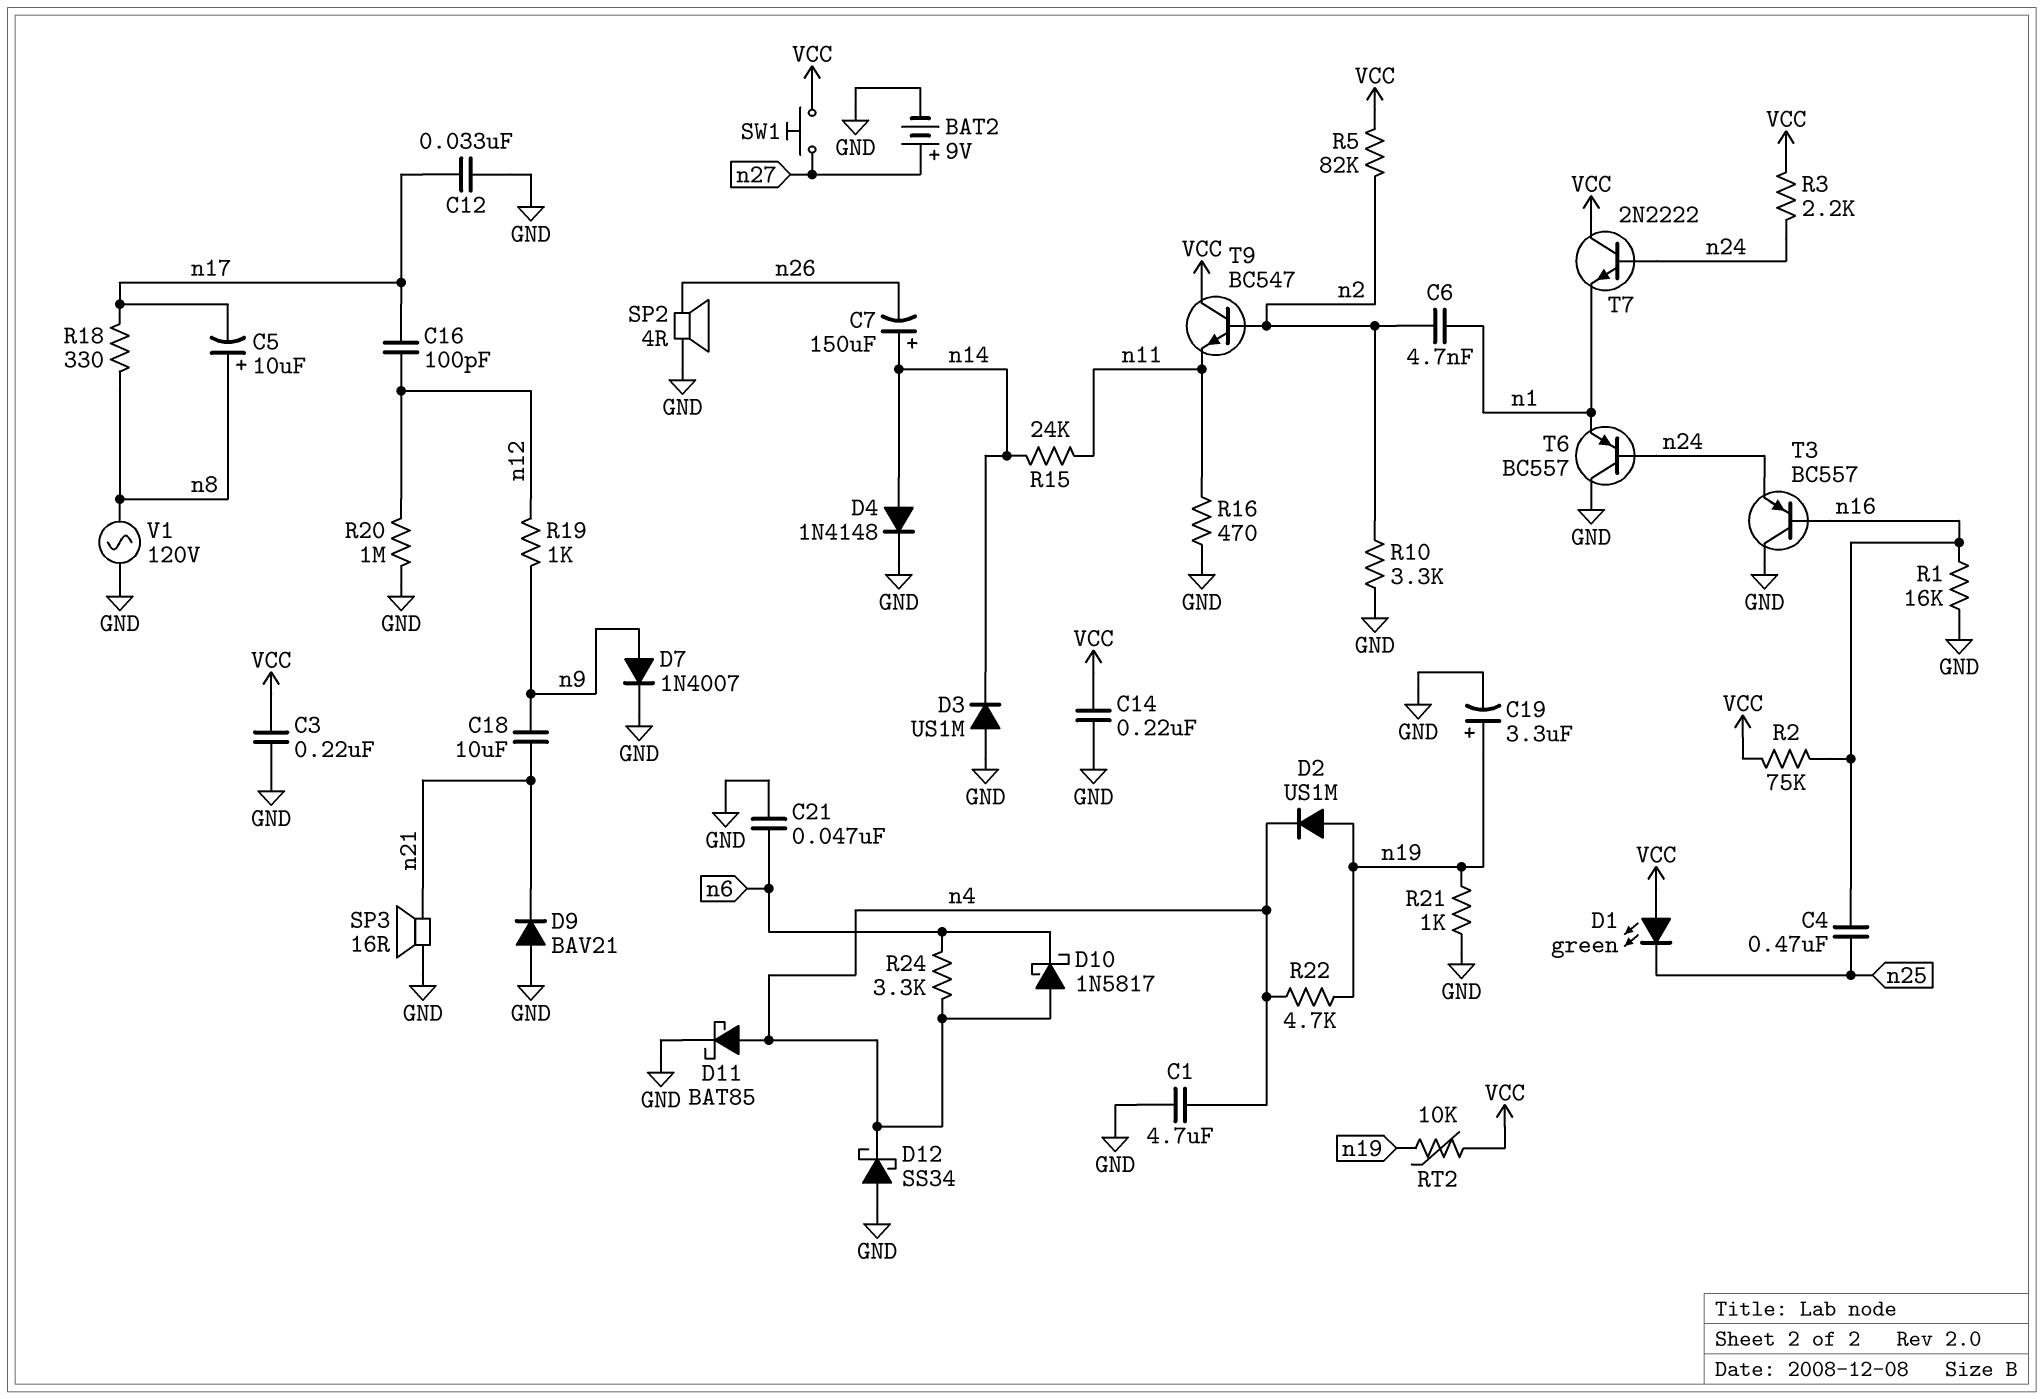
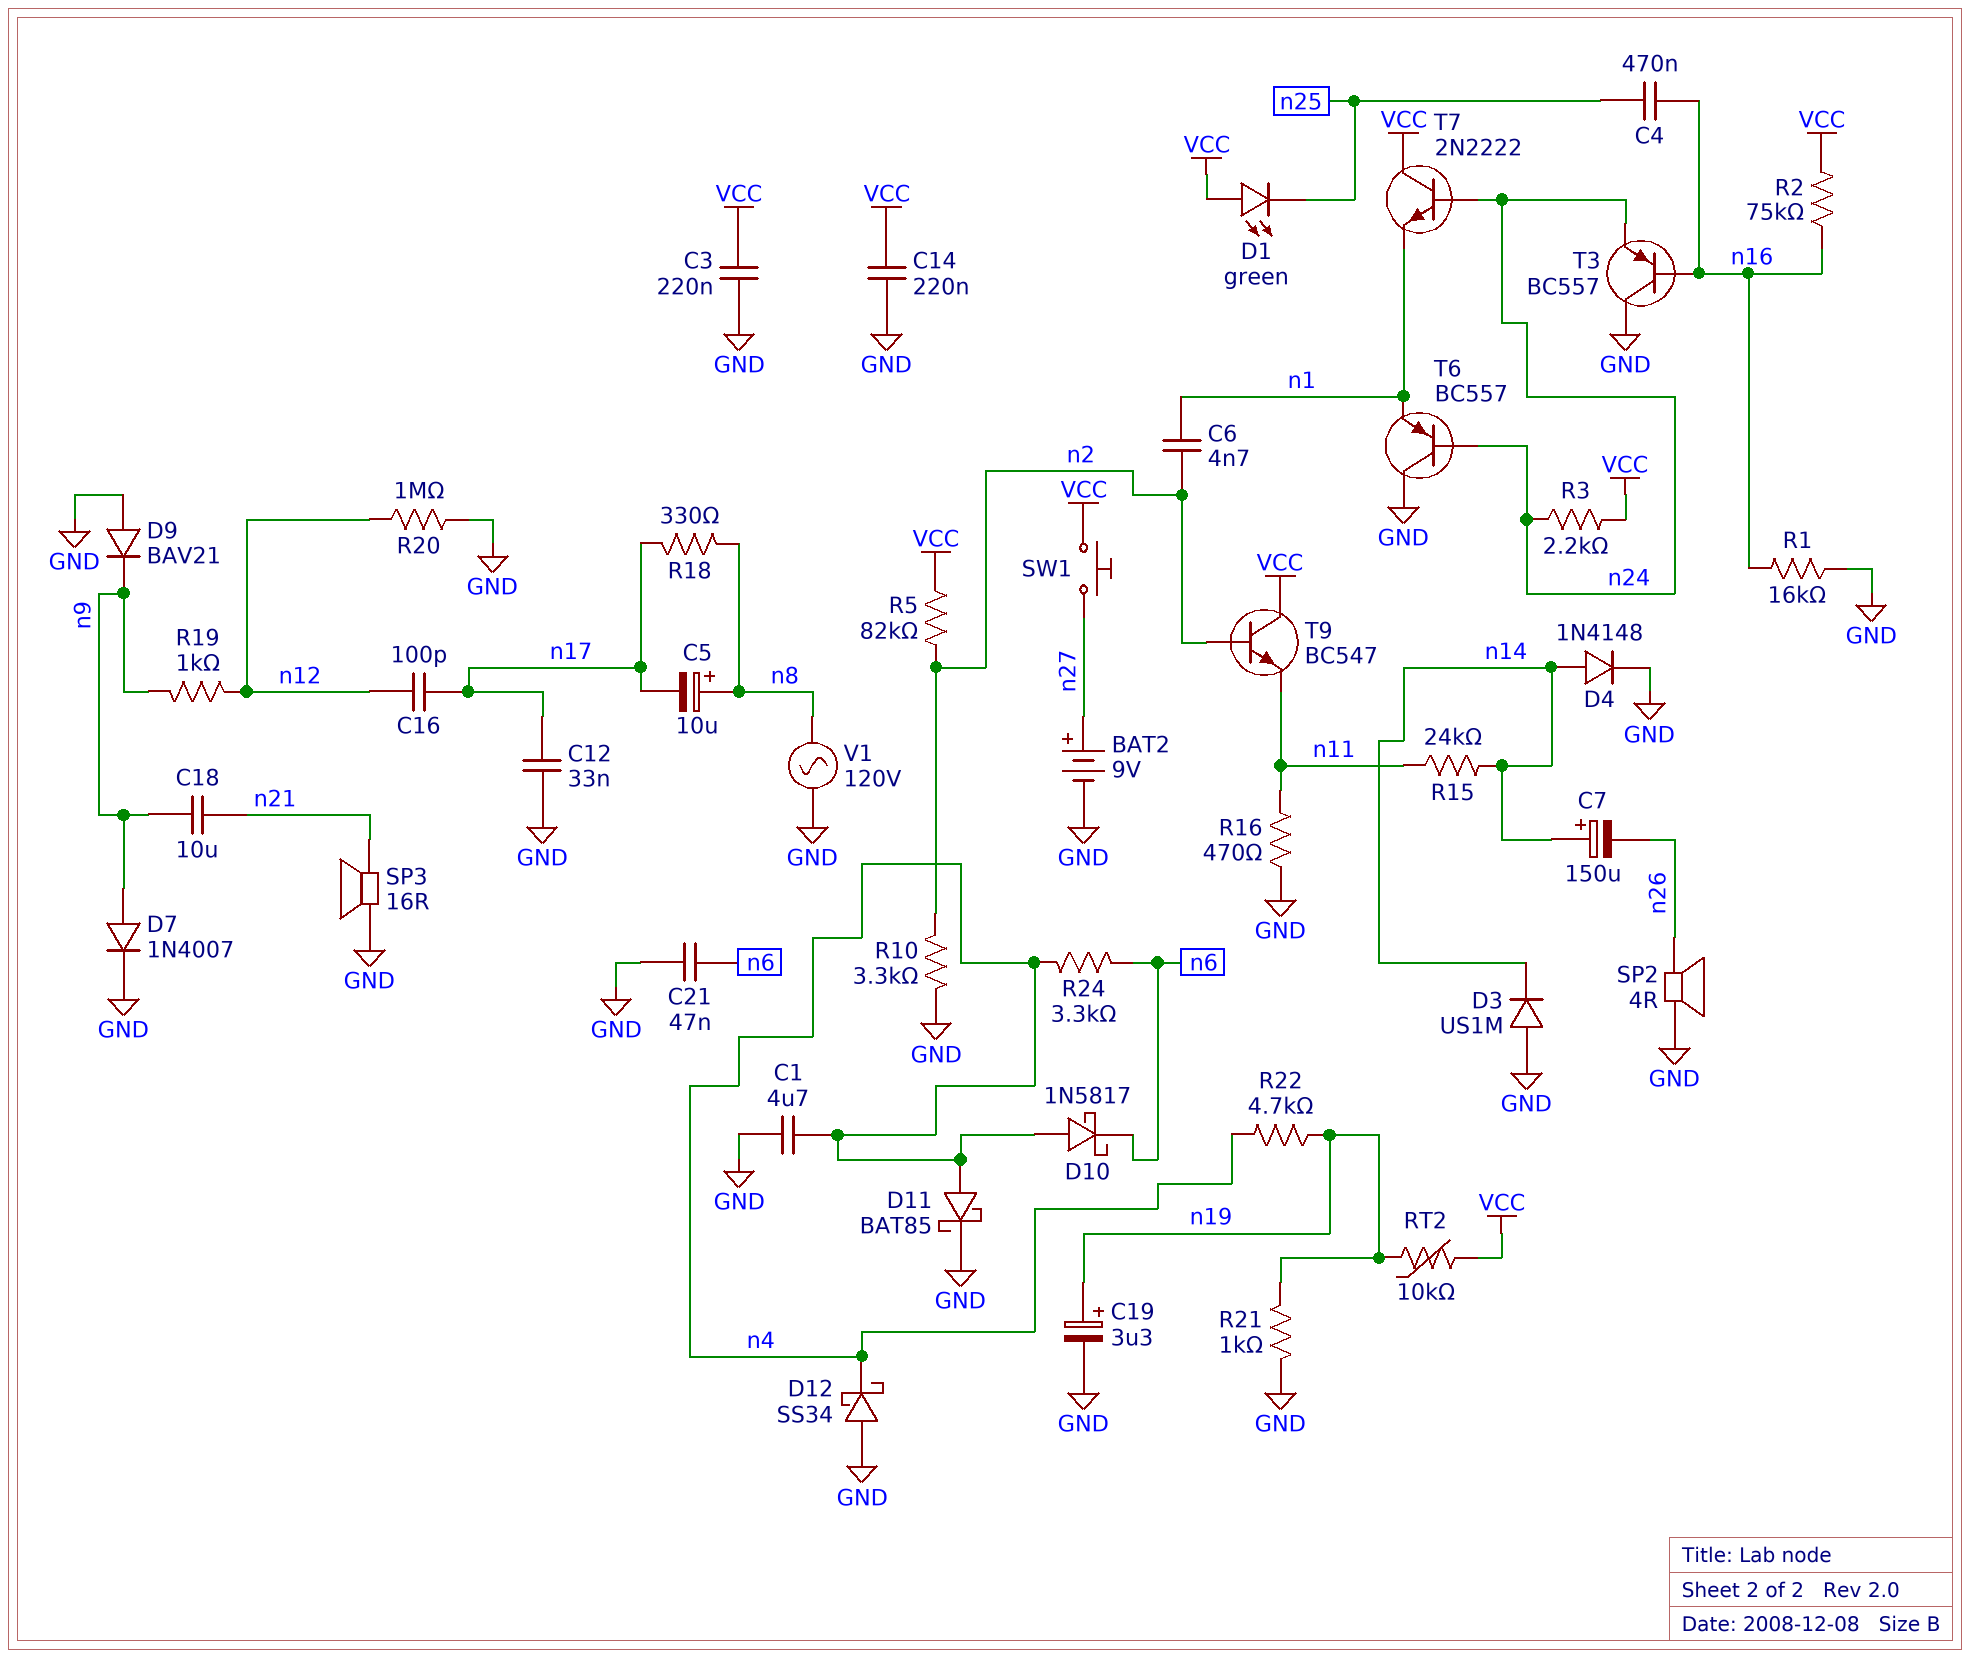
D2: diode US1M (A n19, K n4) -> none
D9: diode BAV21 (A GND, K n21) -> diode BAV21 (A GND, K n9)

